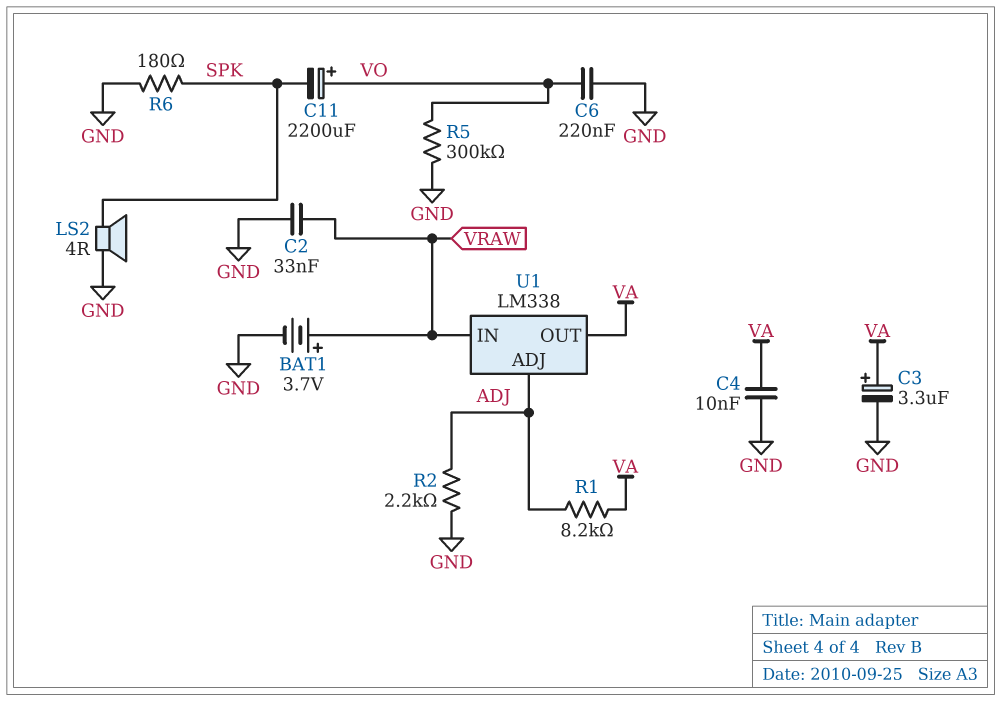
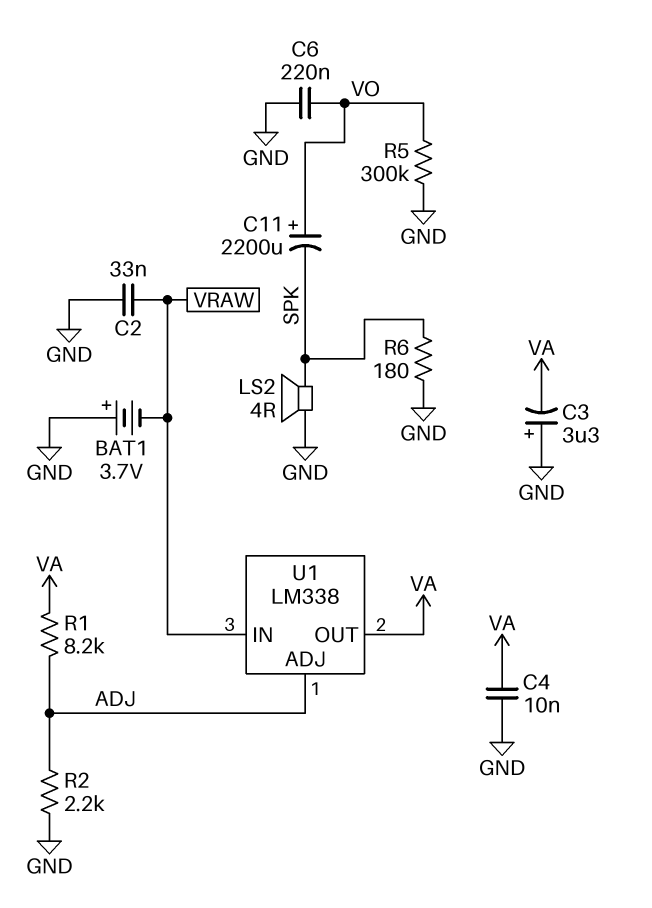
BAT1: 3.7V (plus VRAW, minus GND) -> 3.7V (plus GND, minus VRAW)
C3: 3.3uF (plus VA, minus GND) -> 3.3uF (plus GND, minus VA)

